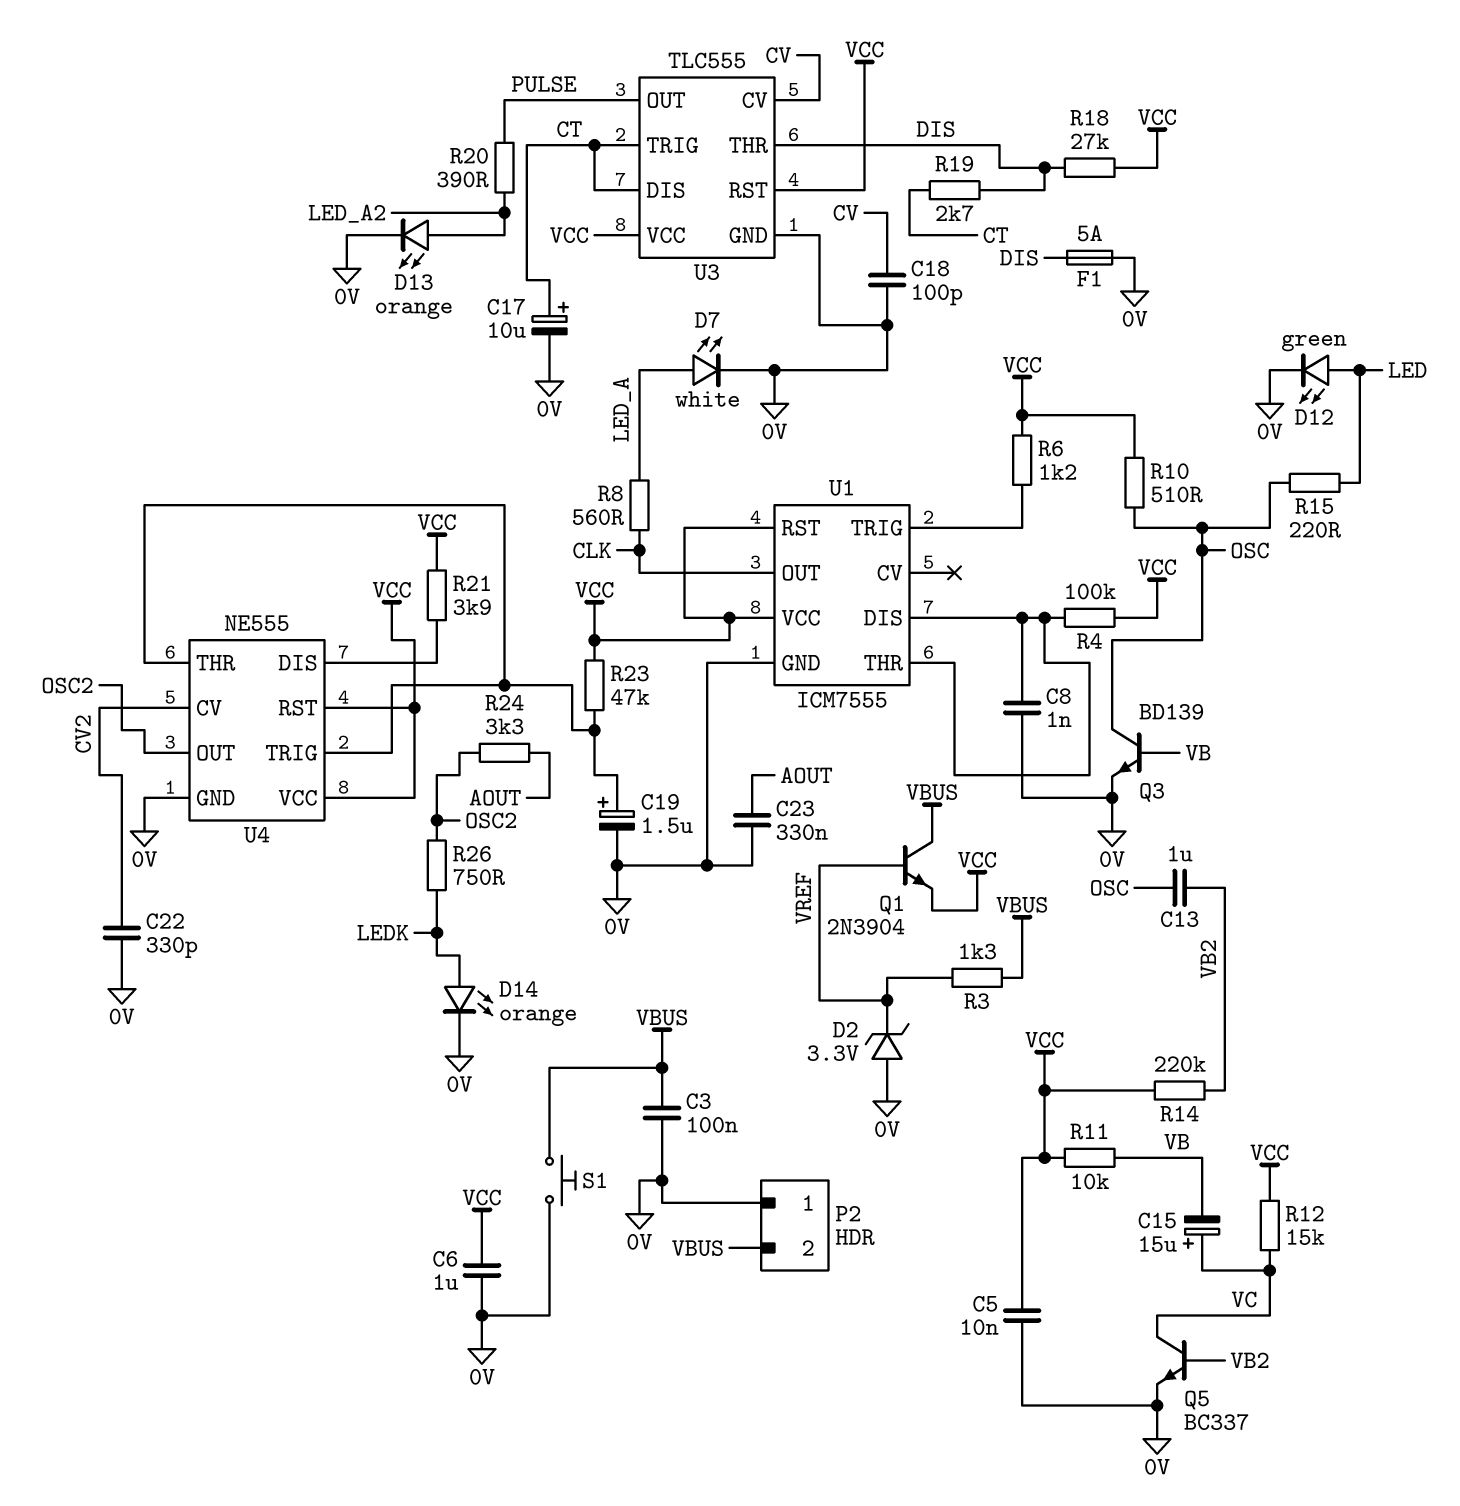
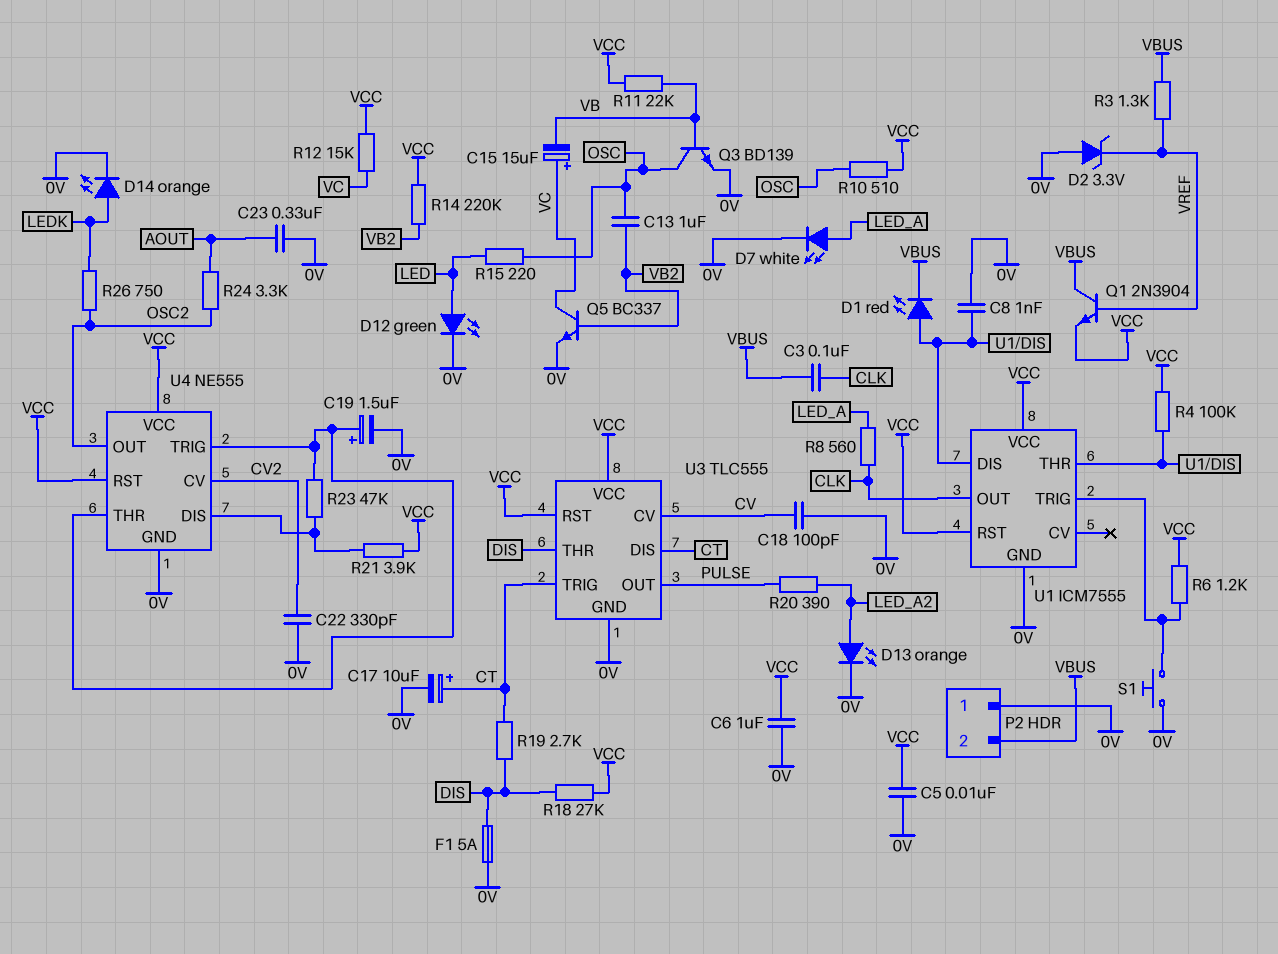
C3: 100nF (0V, VBUS) -> 100nF (CLK, VBUS)
D1: none -> LED red (A U1/DIS, K VBUS)
R11: 10k (VB, VCC) -> 22k (VB, VCC)
R23: 47k (U4/THR, VCC) -> 47k (U4/DIS, U4/THR)
S1: button (0V, VBUS) -> button (0V, U1/TRIG)

